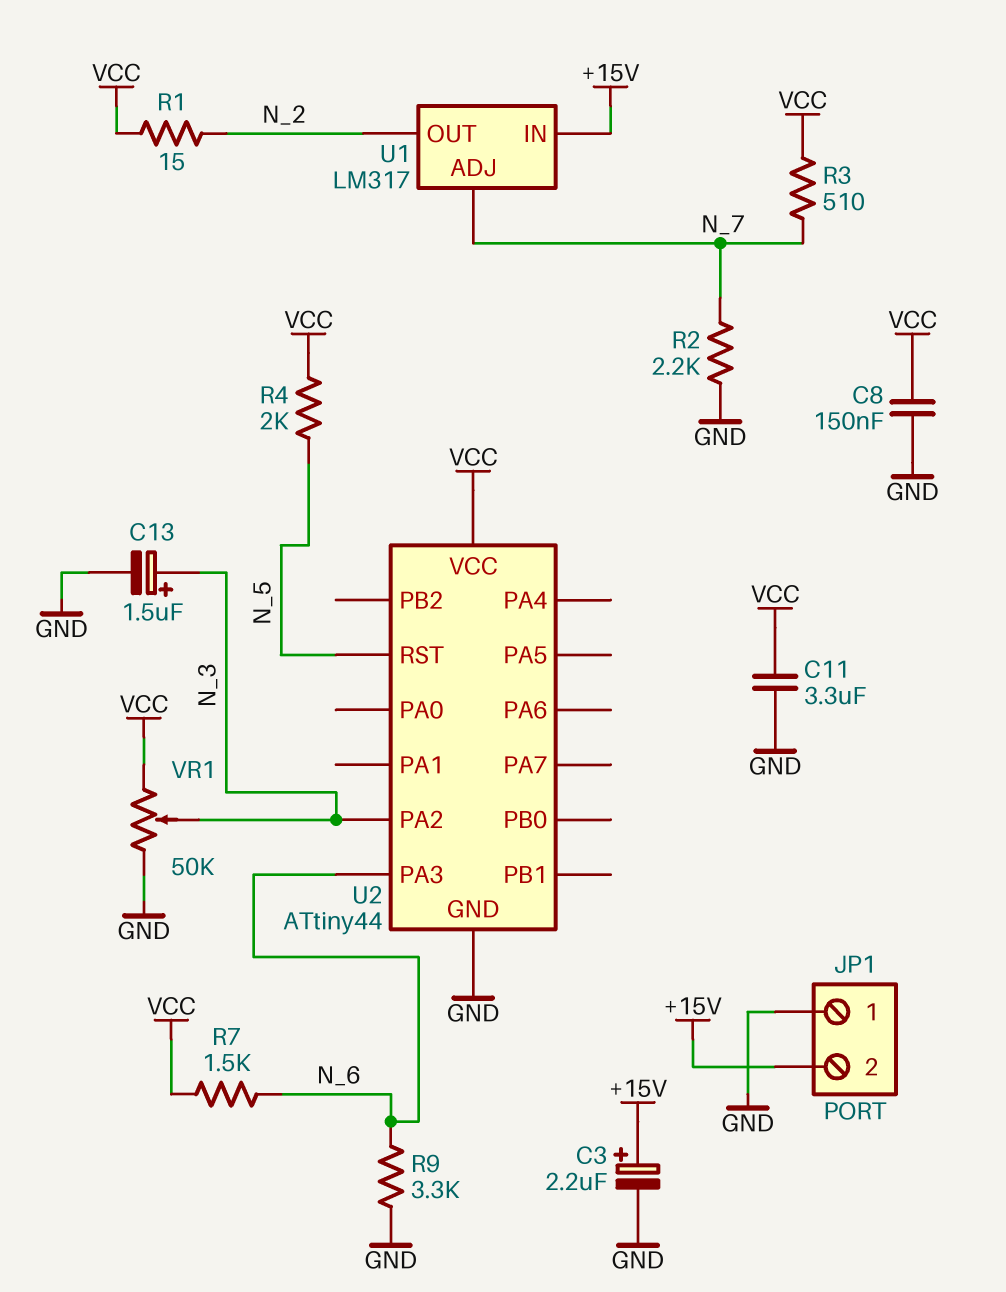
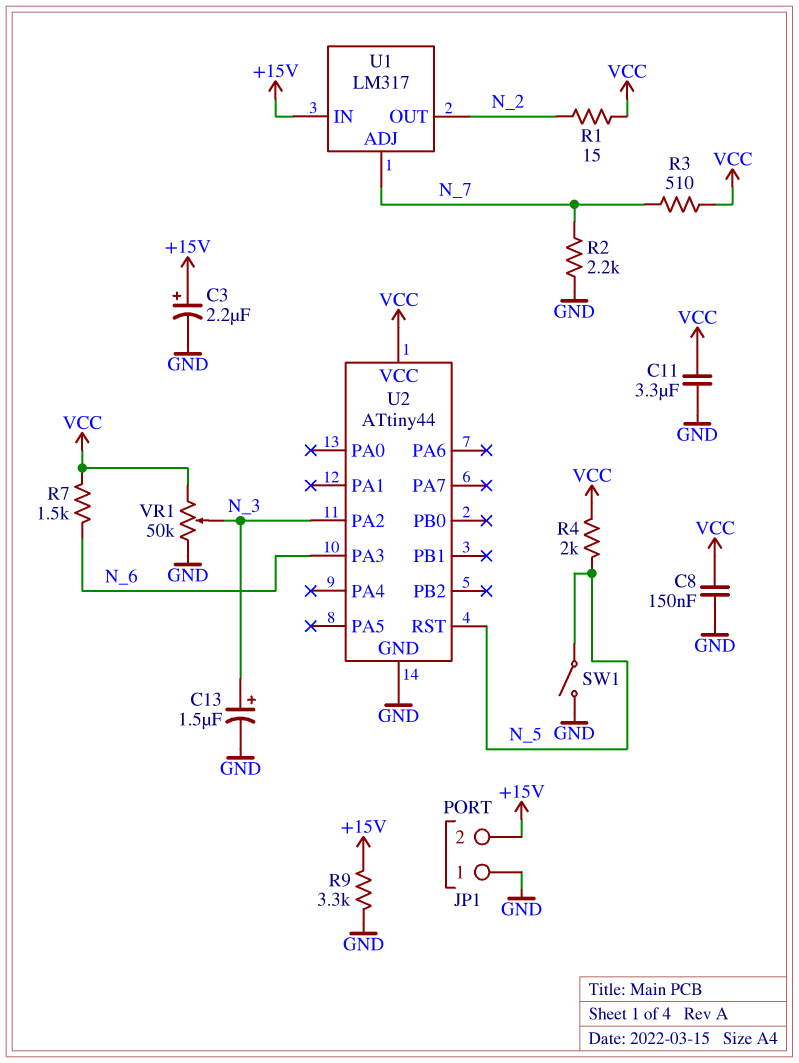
R9: 3.3k (GND, N_6) -> 3.3k (+15V, GND)
SW1: none -> switch (GND, N_5)

